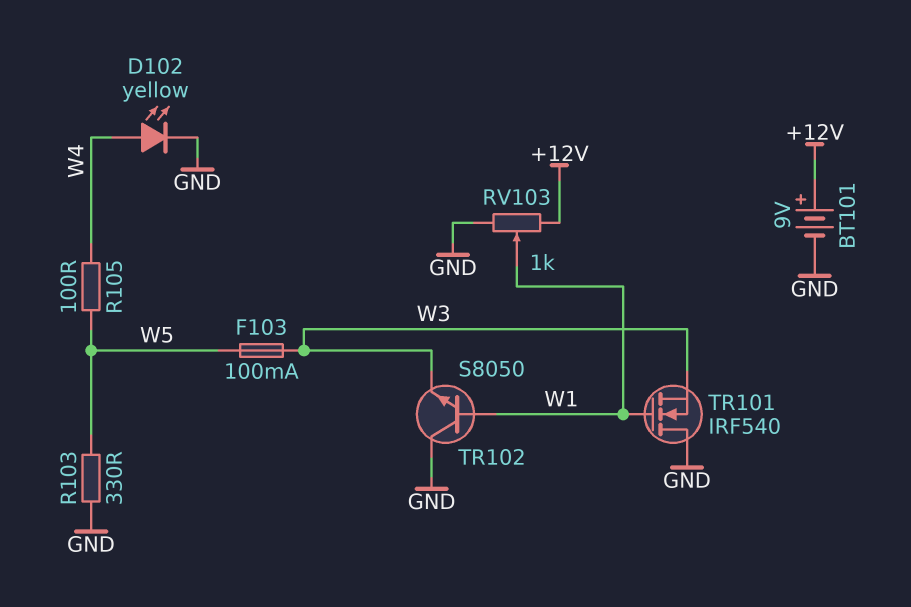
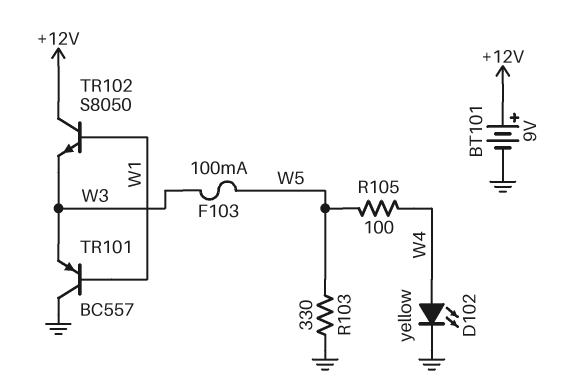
RV103: 1k (+12V, GND, wiper W1) -> none
TR101: NMOS IRF540 (G W1, D GND, S W3) -> PNP BC557 (B W1, C GND, E W3)
TR102: NPN S8050 (B W1, C GND, E W3) -> NPN S8050 (B W1, C +12V, E W3)

